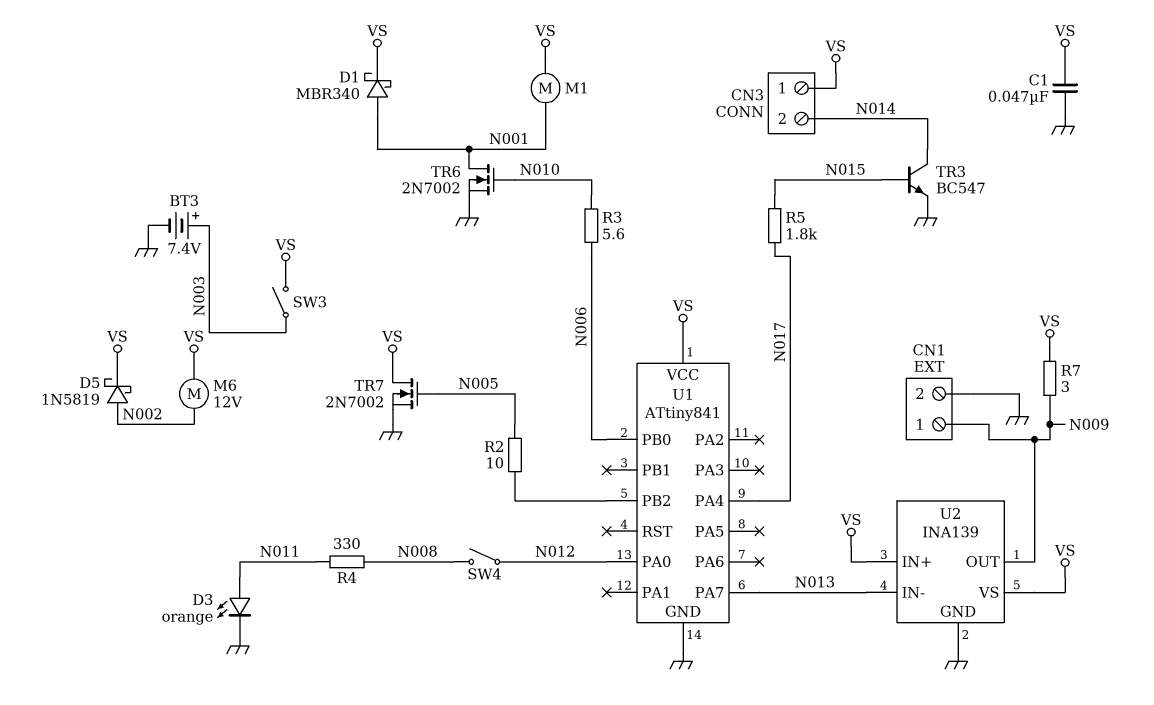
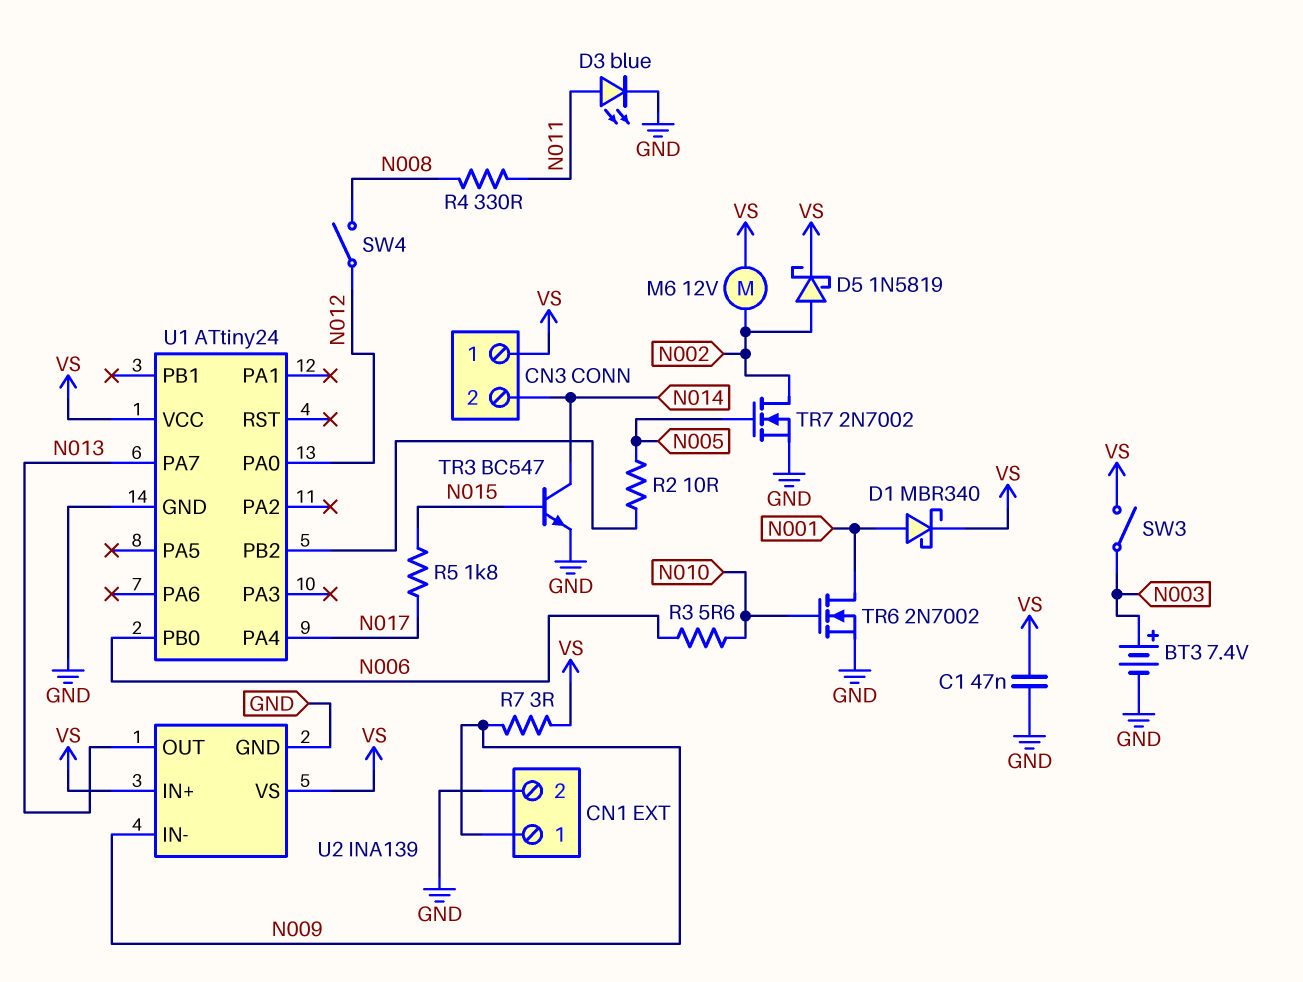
D3: LED orange (A N011, K GND) -> LED blue (A N011, K GND)
M1: motor (N001, VS) -> none
TR7: NMOS 2N7002 (G N005, D VS, S GND) -> NMOS 2N7002 (G N005, D N002, S GND)
U1: ATtiny841 -> ATtiny24
U2 pin IN-: N013 -> N009
U2 pin OUT: N009 -> N013

